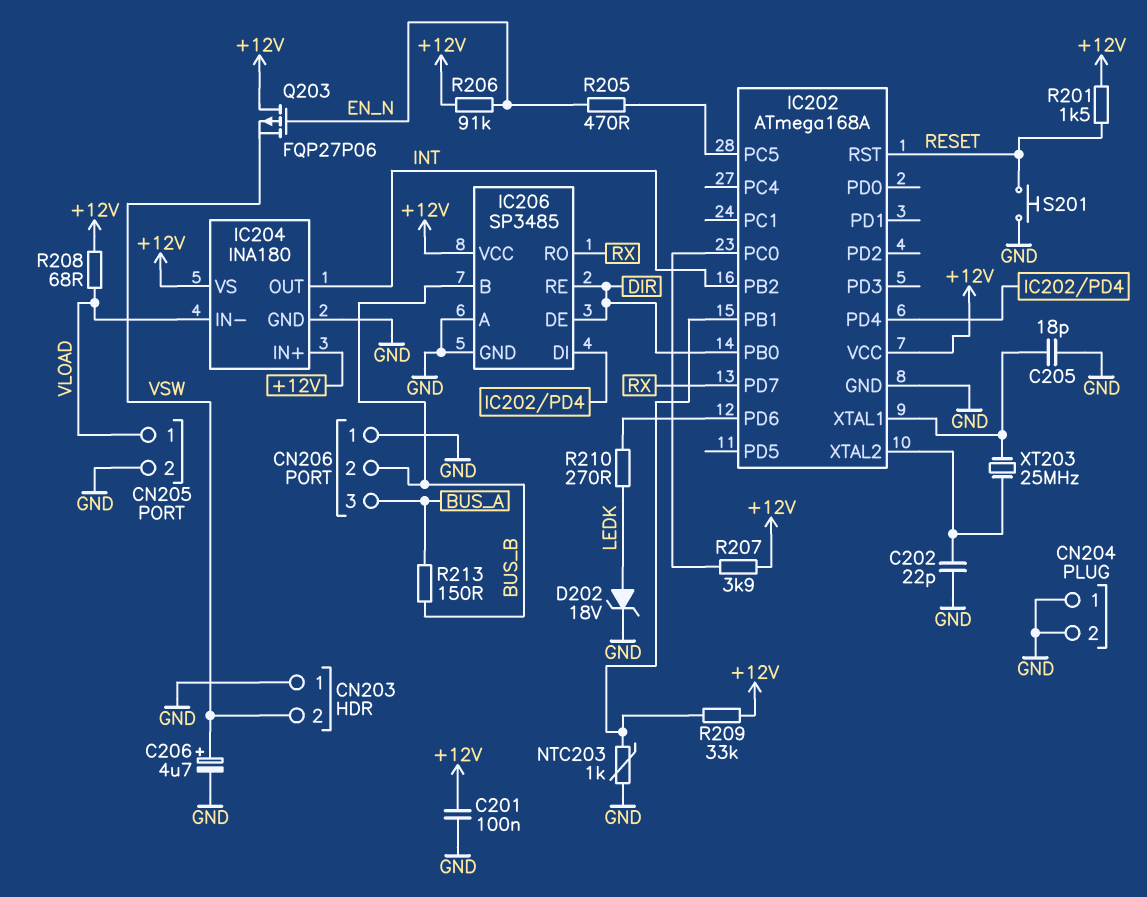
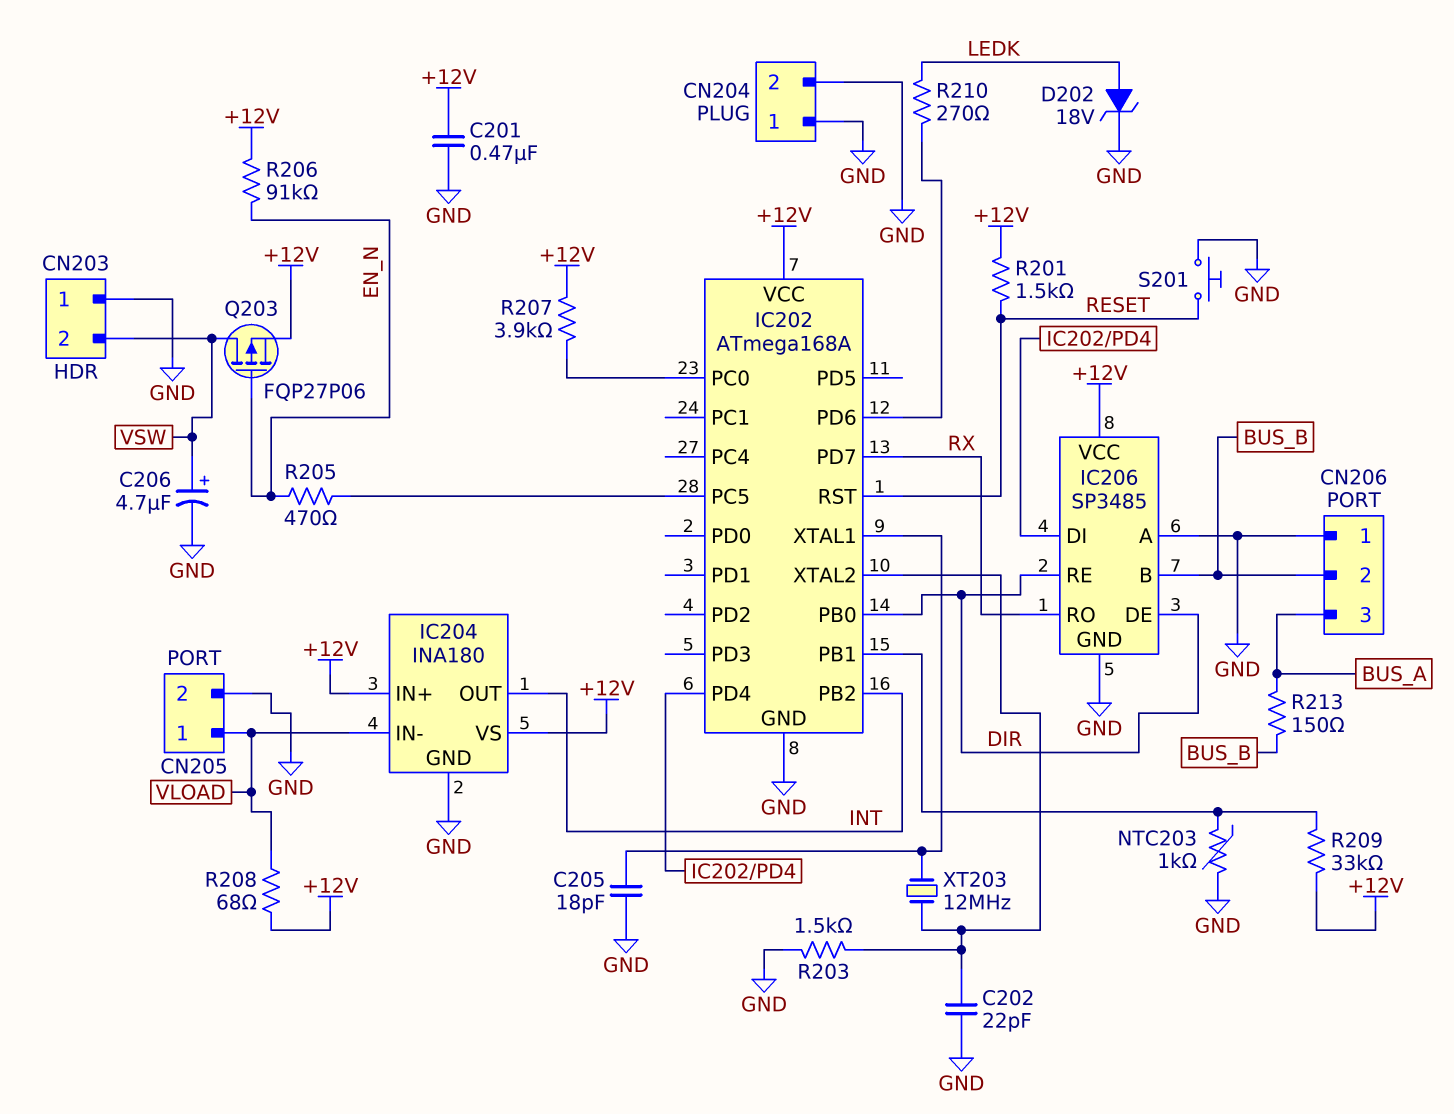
C201: 100nF (+12V, GND) -> 470nF (+12V, GND)
Q203: PMOS FQP27P06 (G EN_N, D +12V, S VSW) -> PMOS FQP27P06 (G EN_N, D VSW, S +12V)
R203: none -> 1.5k (GND, IC202/XTAL2)
XT203: 25MHz (IC202/XTAL1, IC202/XTAL2) -> 12MHz (IC202/XTAL1, IC202/XTAL2)

